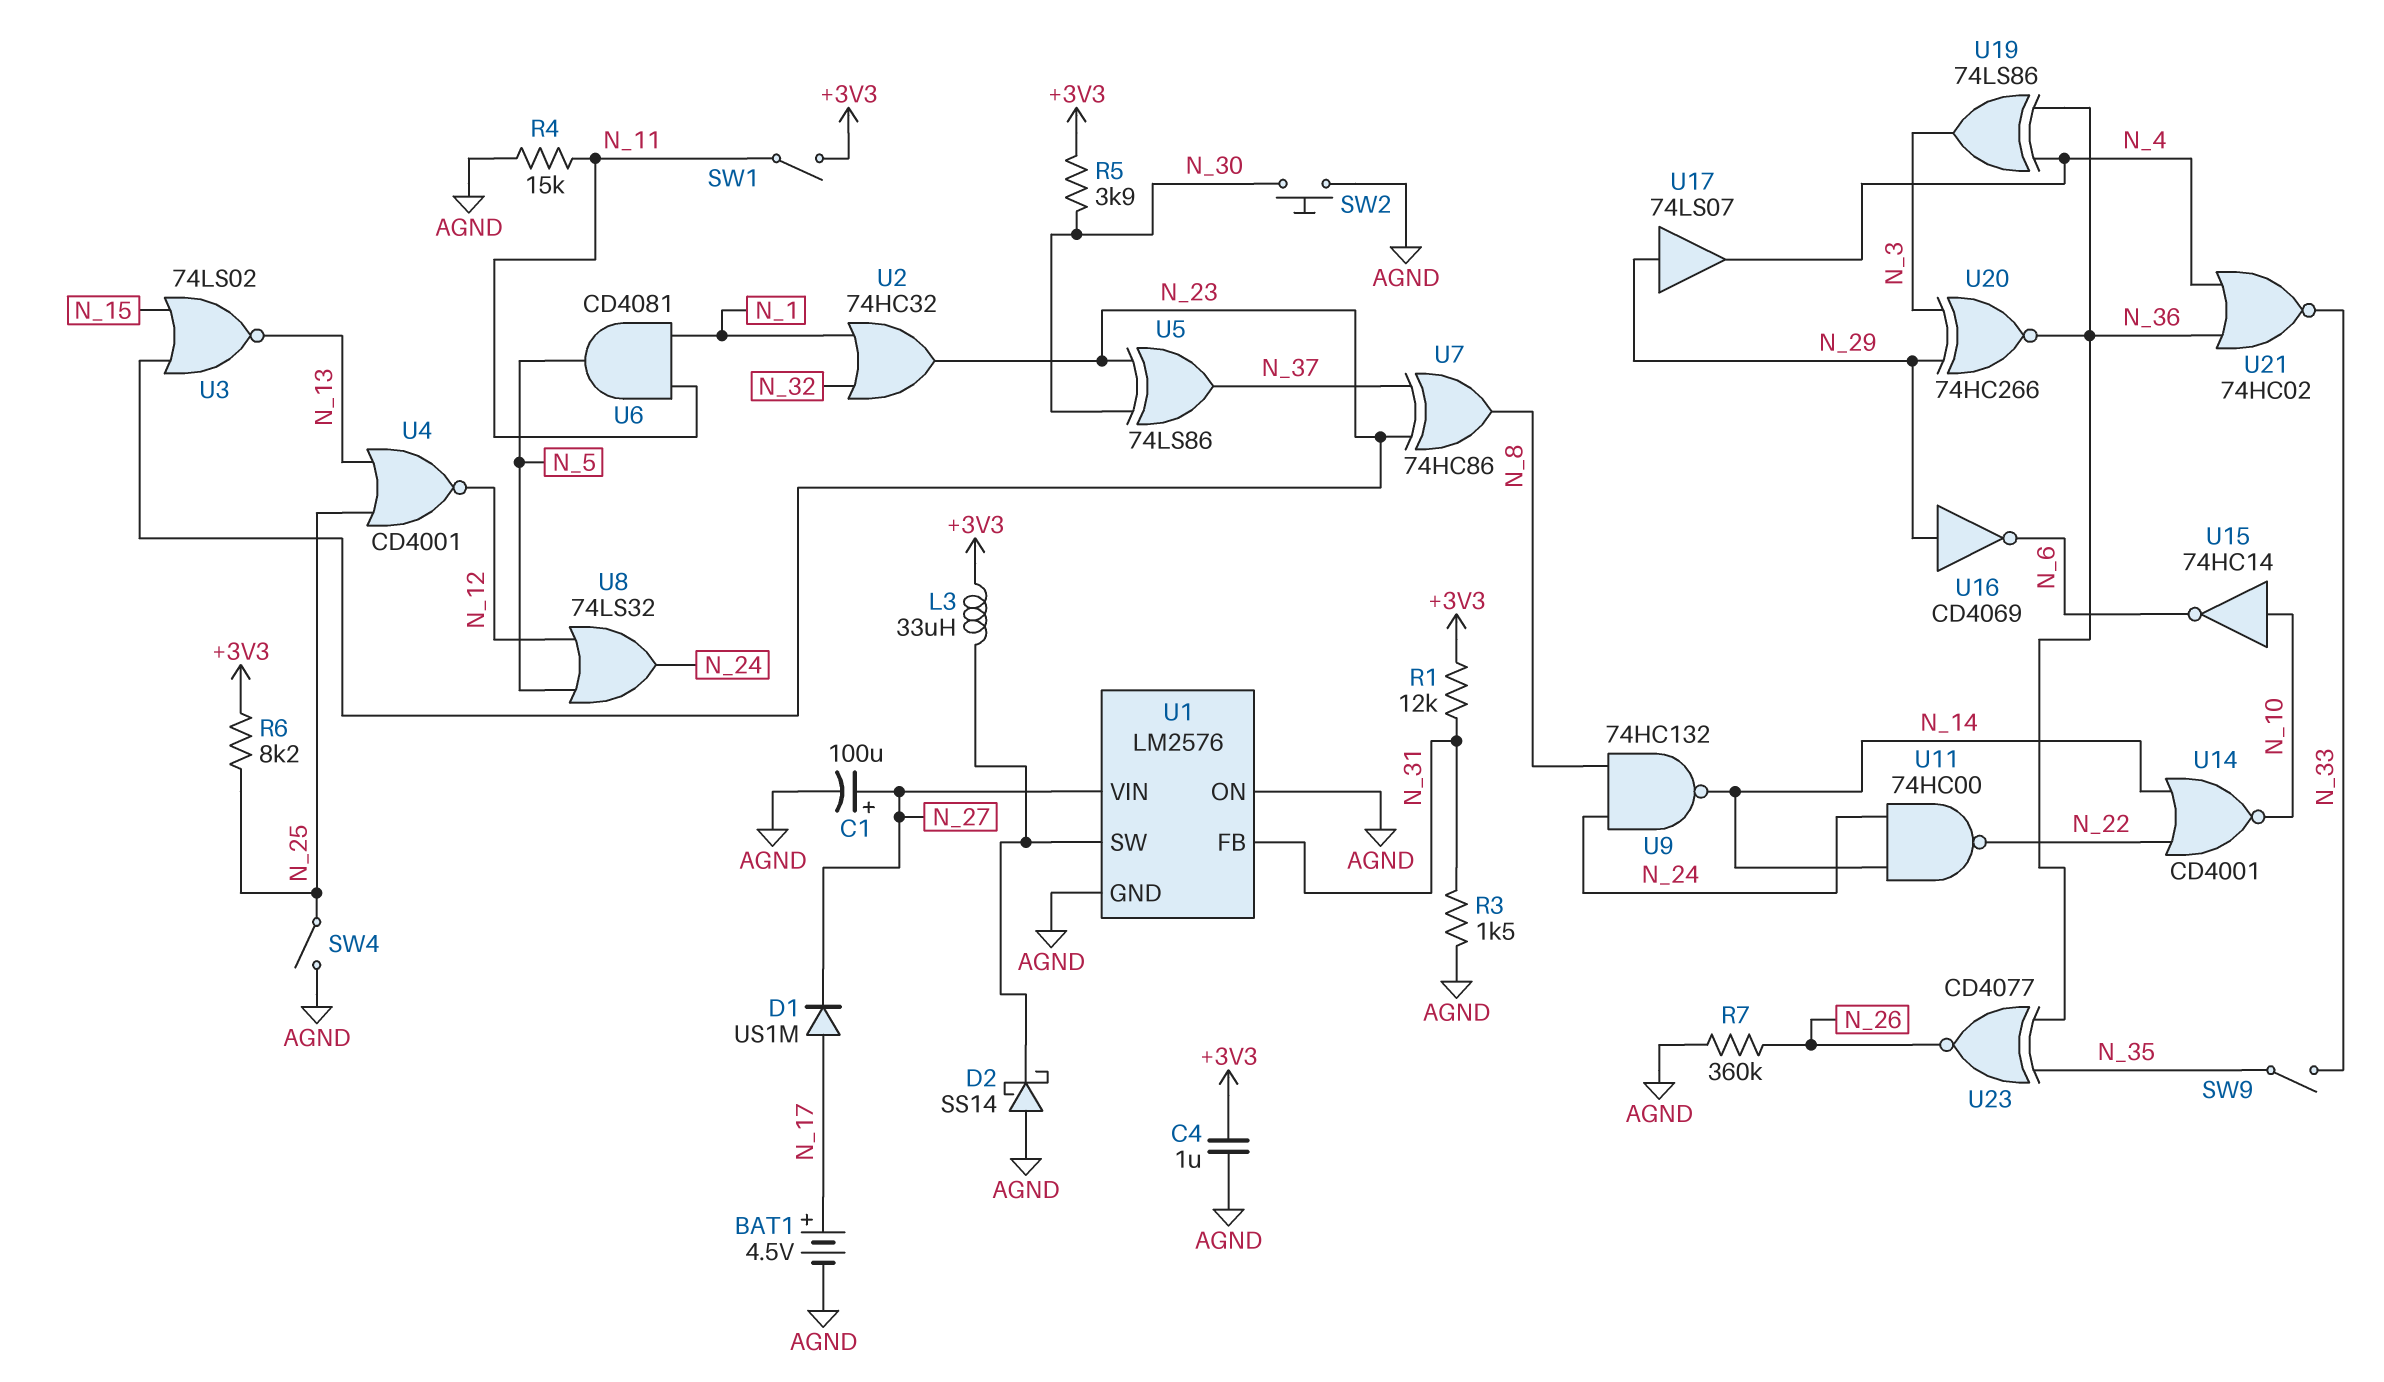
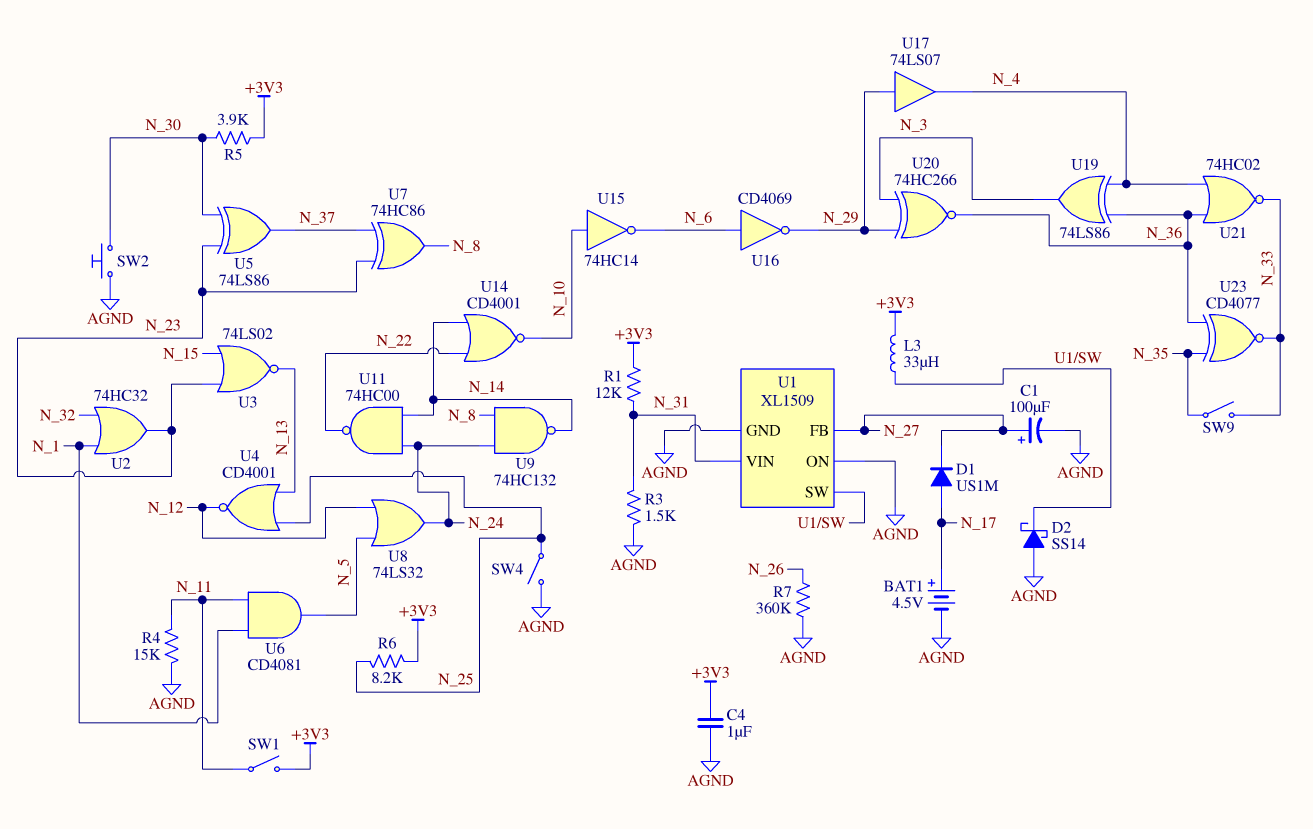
U1: LM2576 -> XL1509
U1 pin FB: N_31 -> N_27
U1 pin VIN: N_27 -> N_31
U16: NOT CD4069 (in N_29, out N_6) -> NOT CD4069 (in N_6, out N_29)
U23: XNOR CD4077 (in N_35, in N_36, out N_26) -> XNOR CD4077 (in N_35, in N_36, out N_33)

